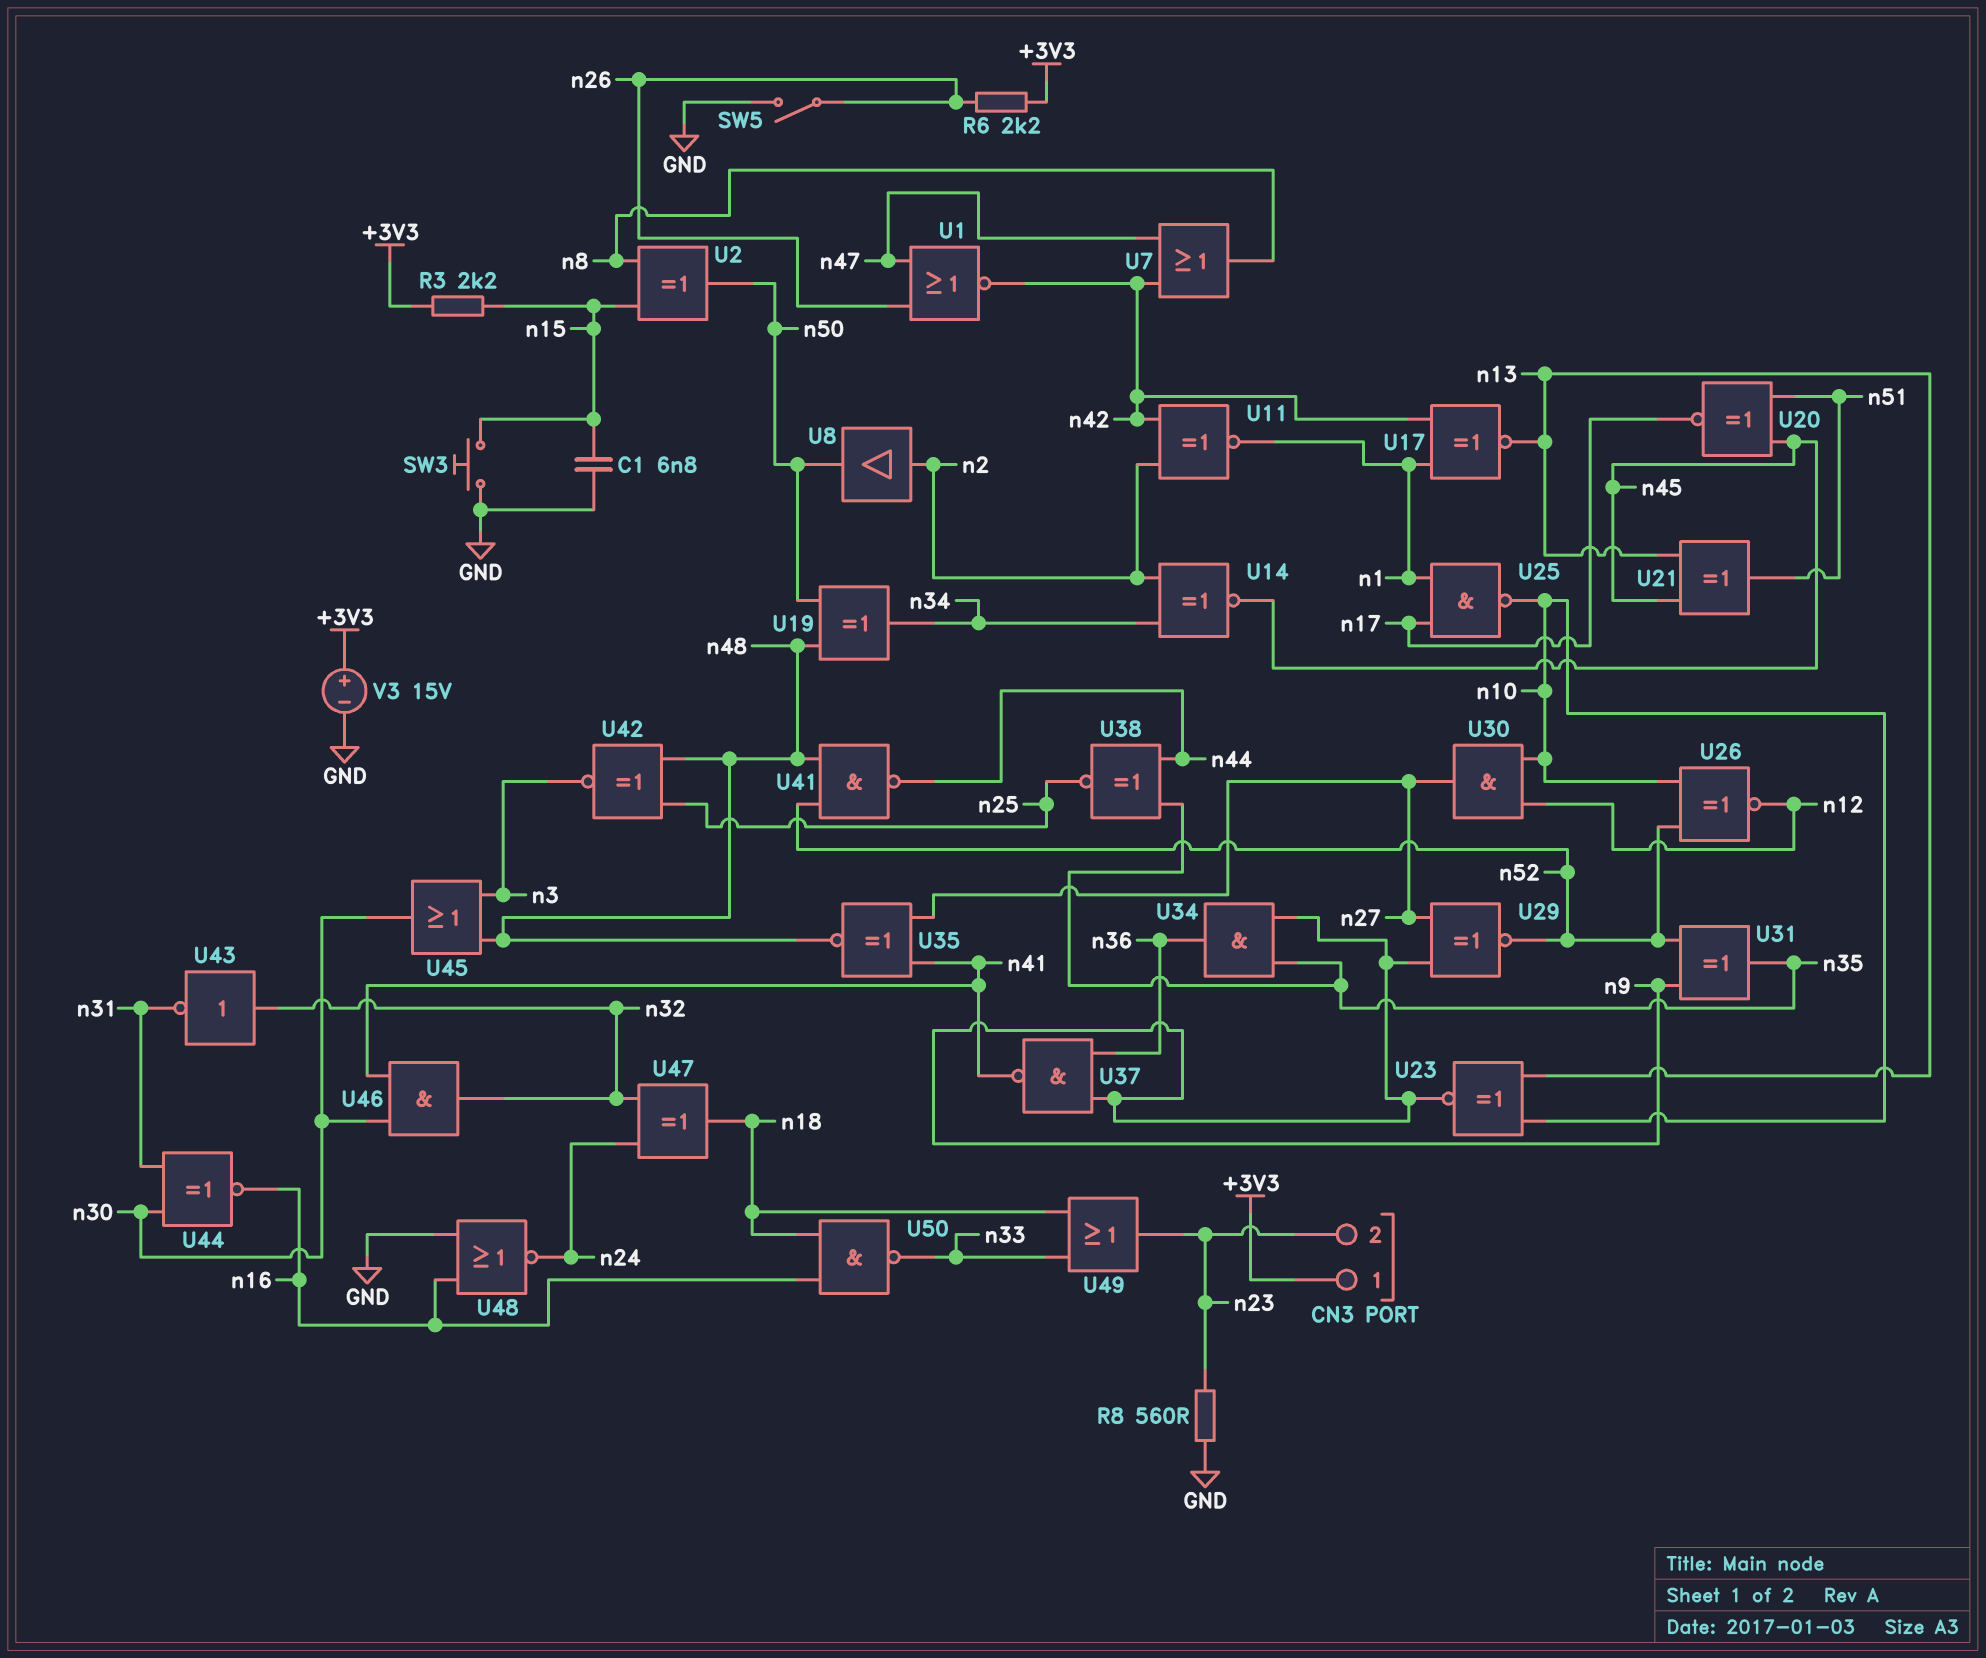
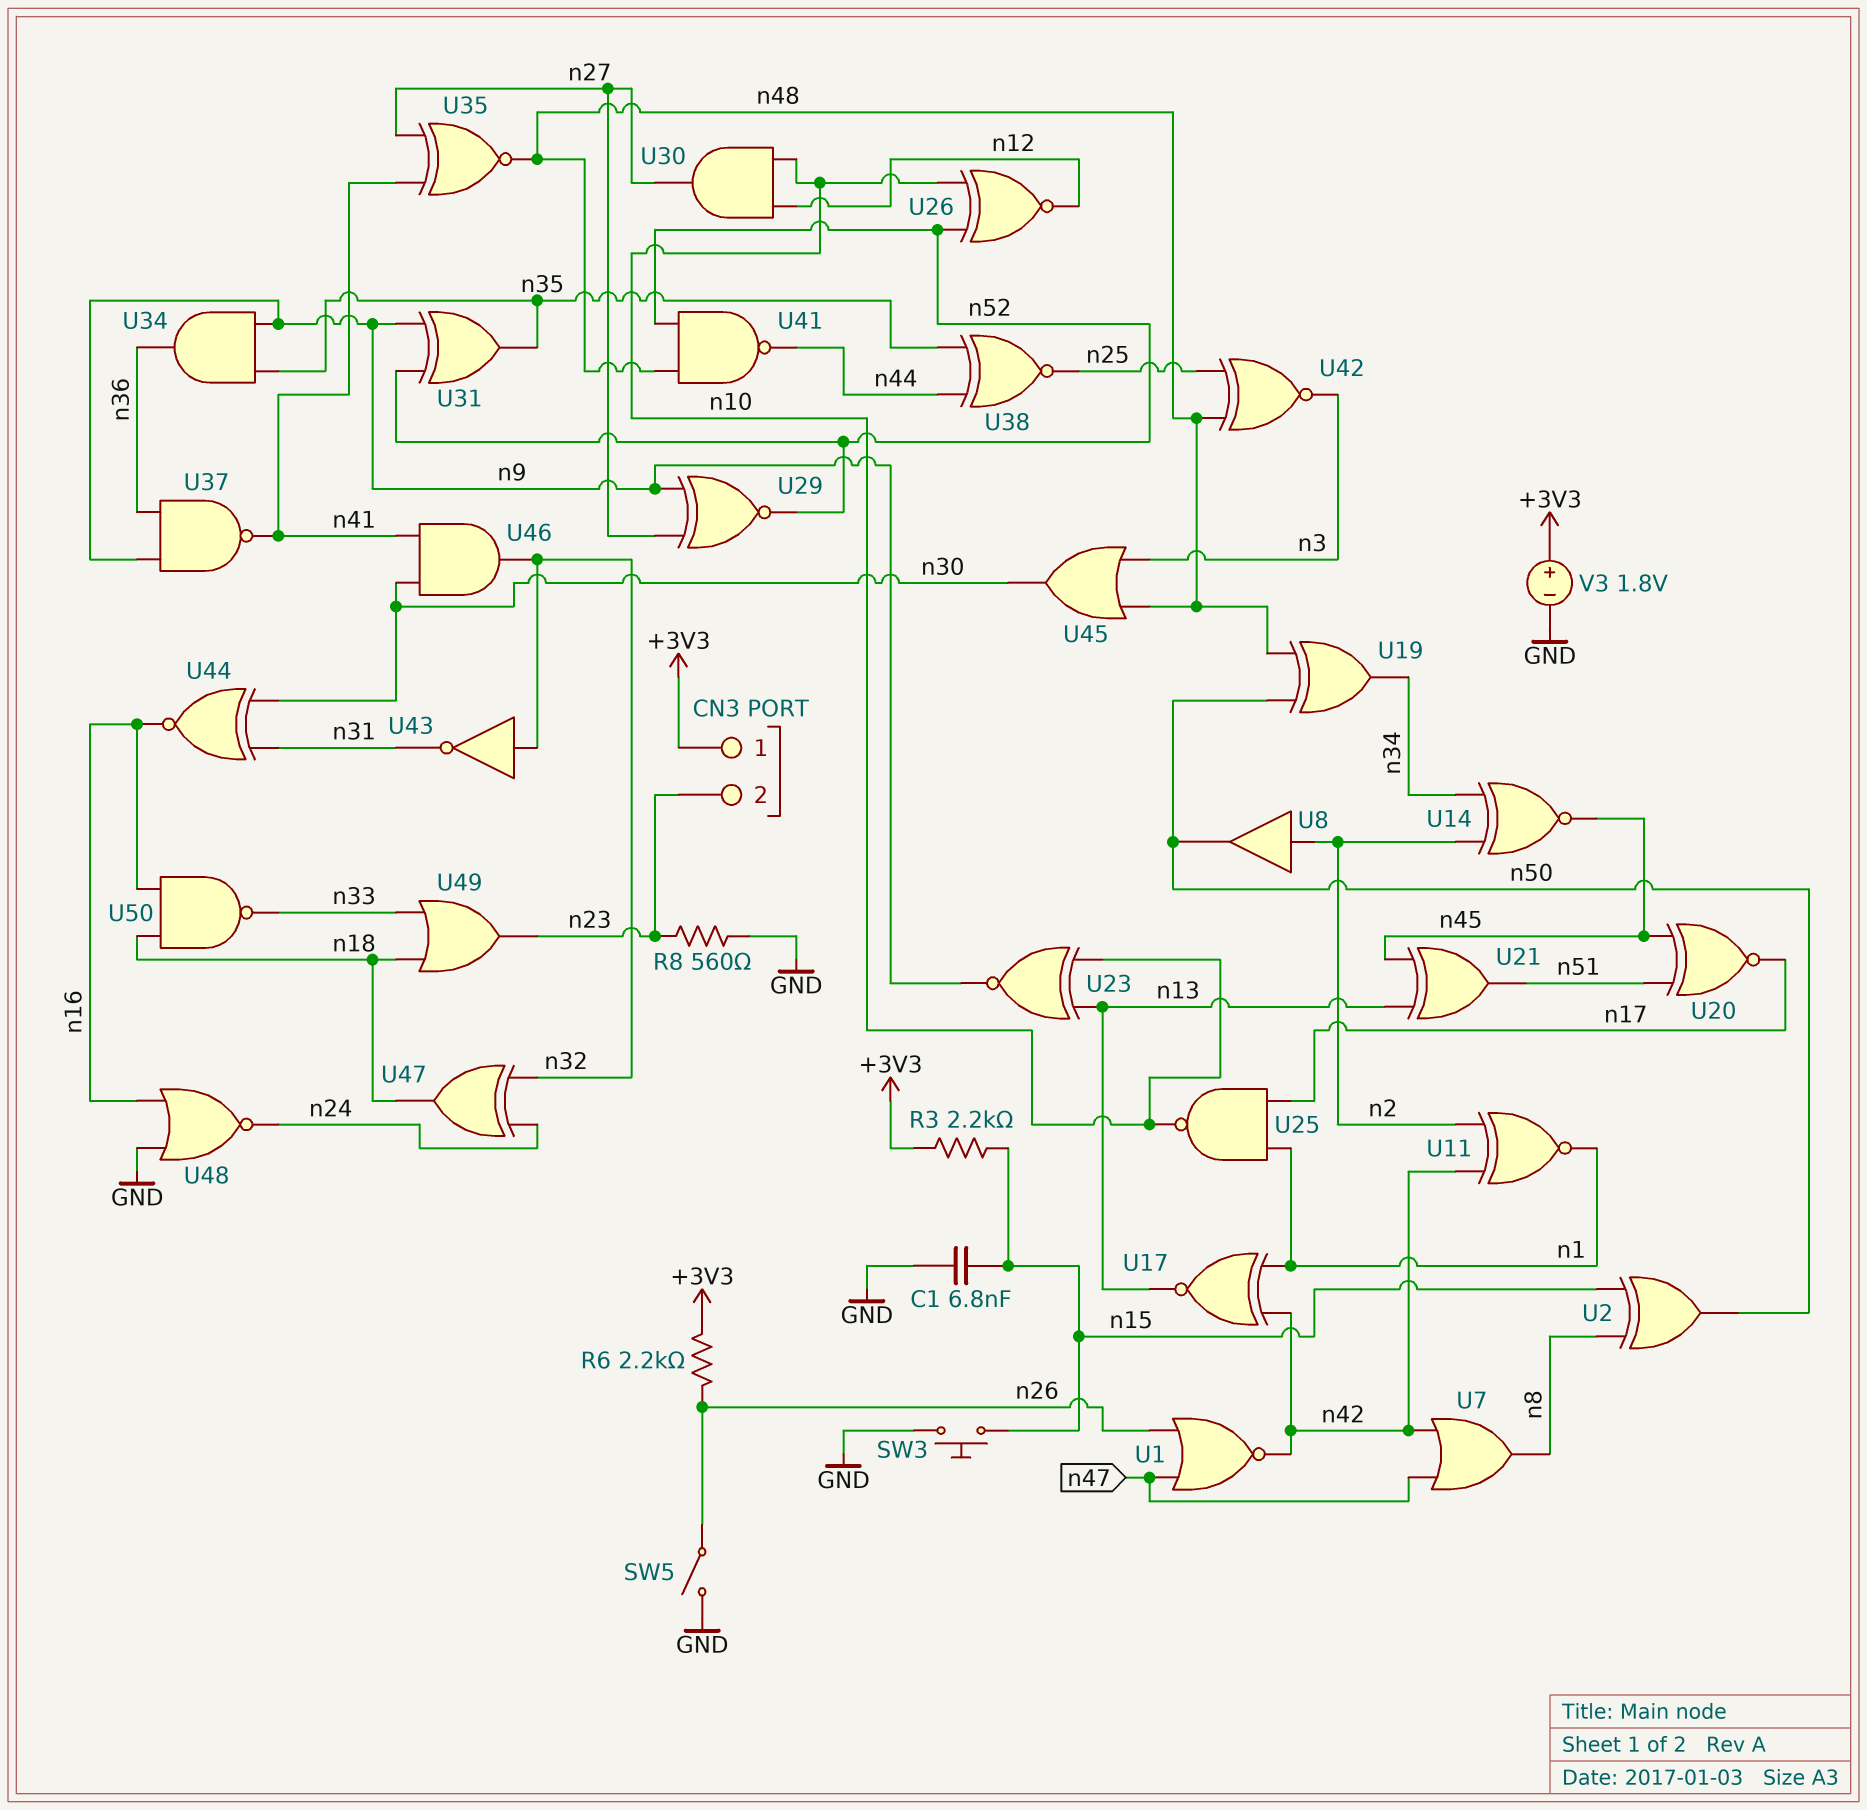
V3: 15V (plus +3V3, minus GND) -> 1.8V (plus +3V3, minus GND)

